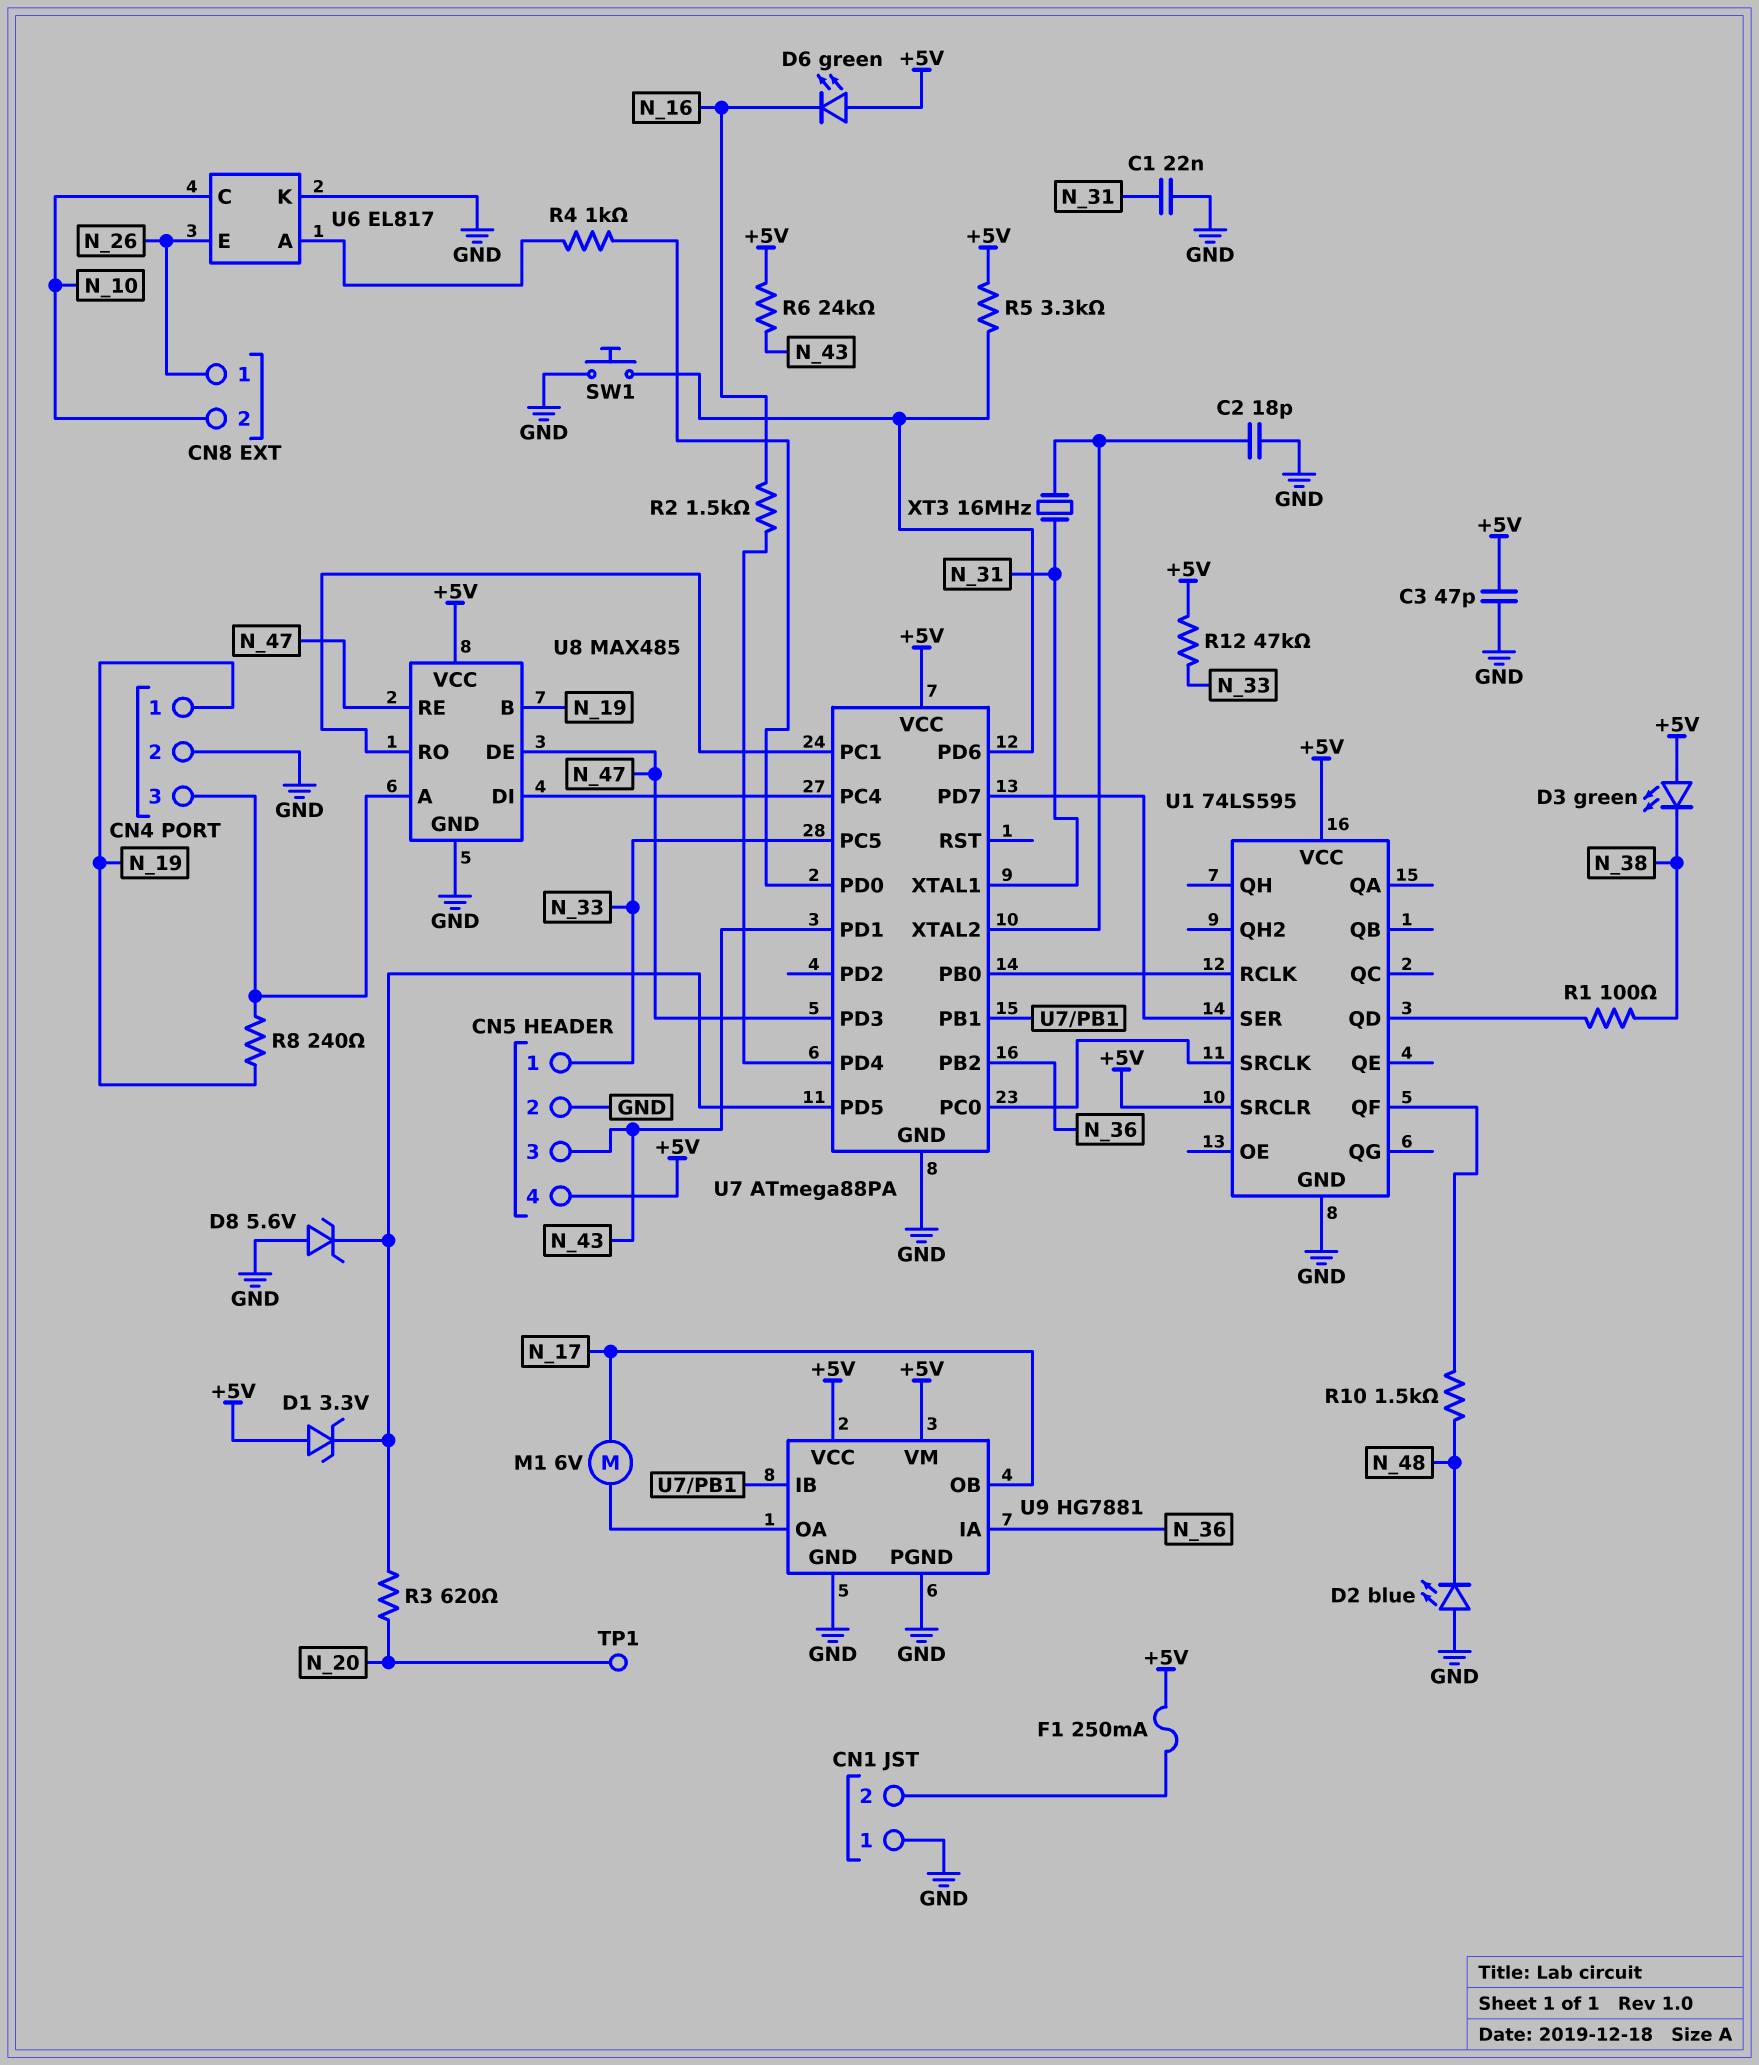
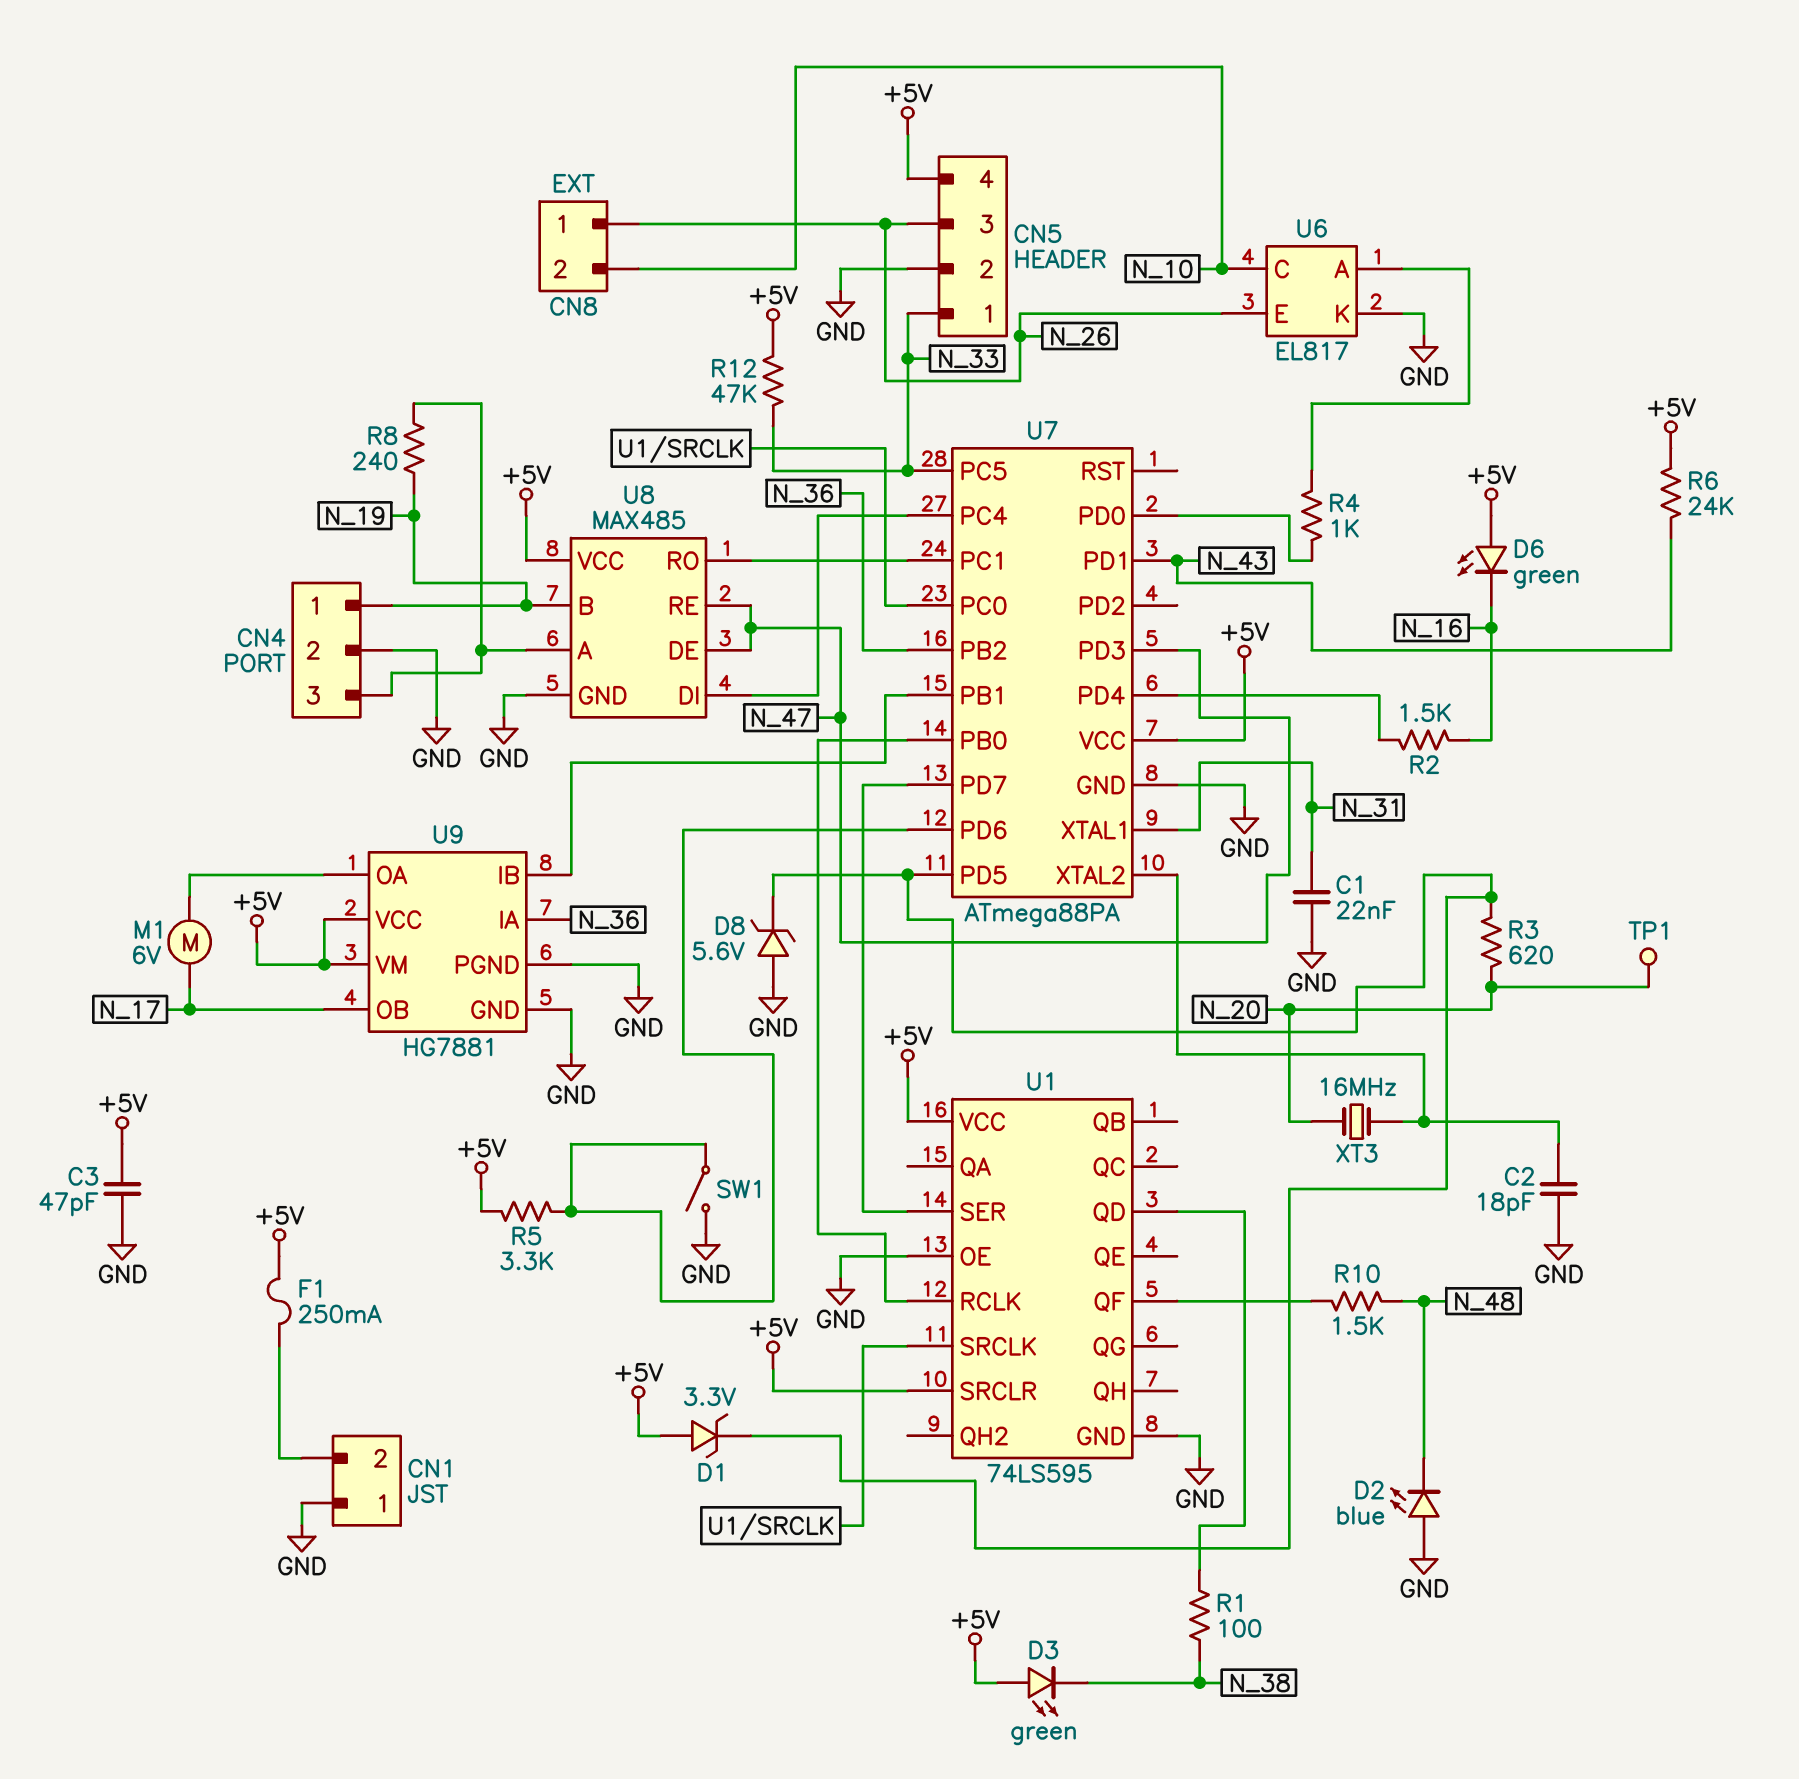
CN5 pin 3: N_43 -> N_26
SW1: button (GND, U7/PD6) -> switch (GND, U7/PD6)
U1 pin OE: none -> GND
XT3: 16MHz (N_31, U7/XTAL2) -> 16MHz (N_20, U7/XTAL2)

